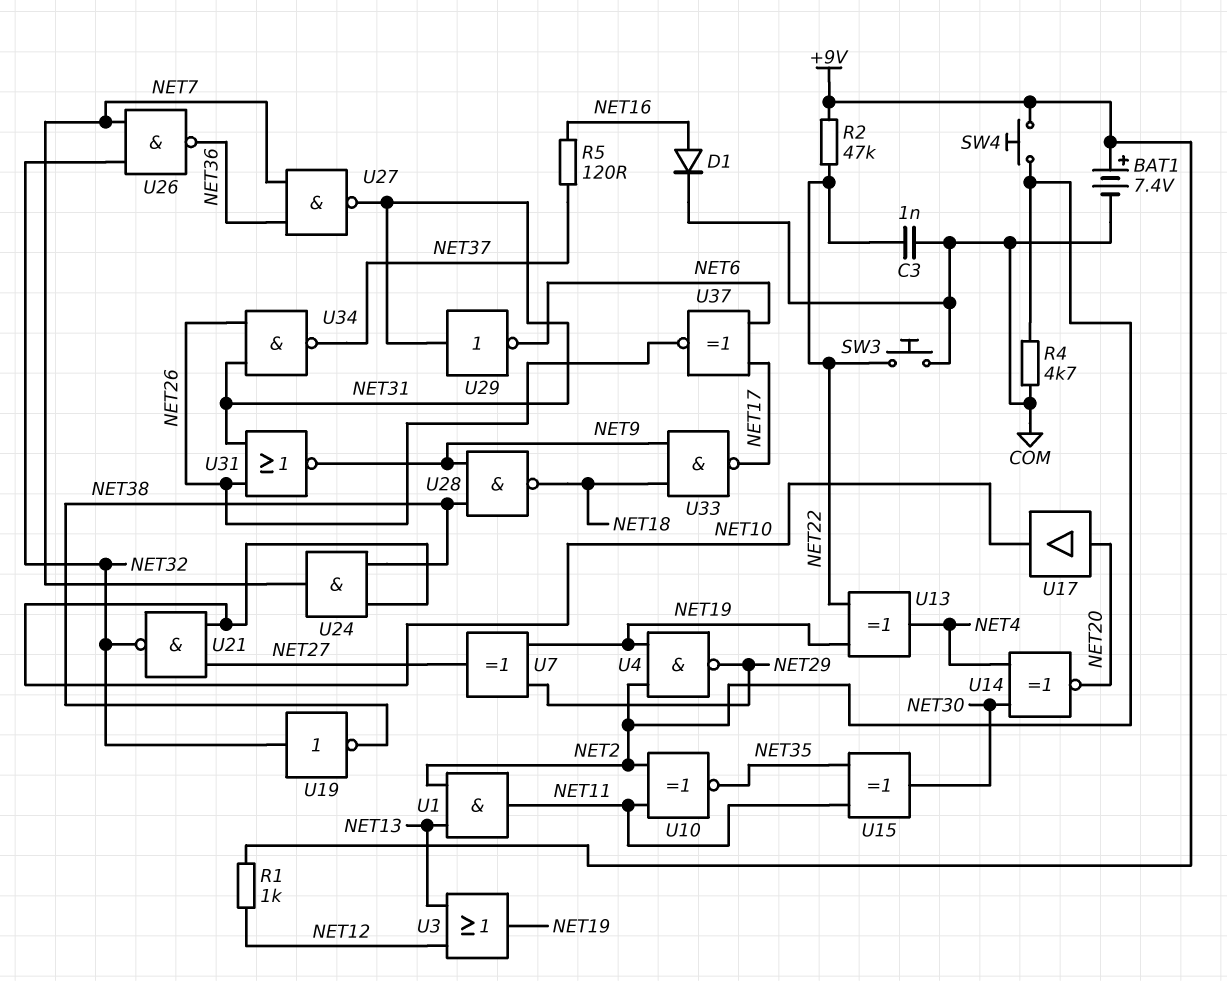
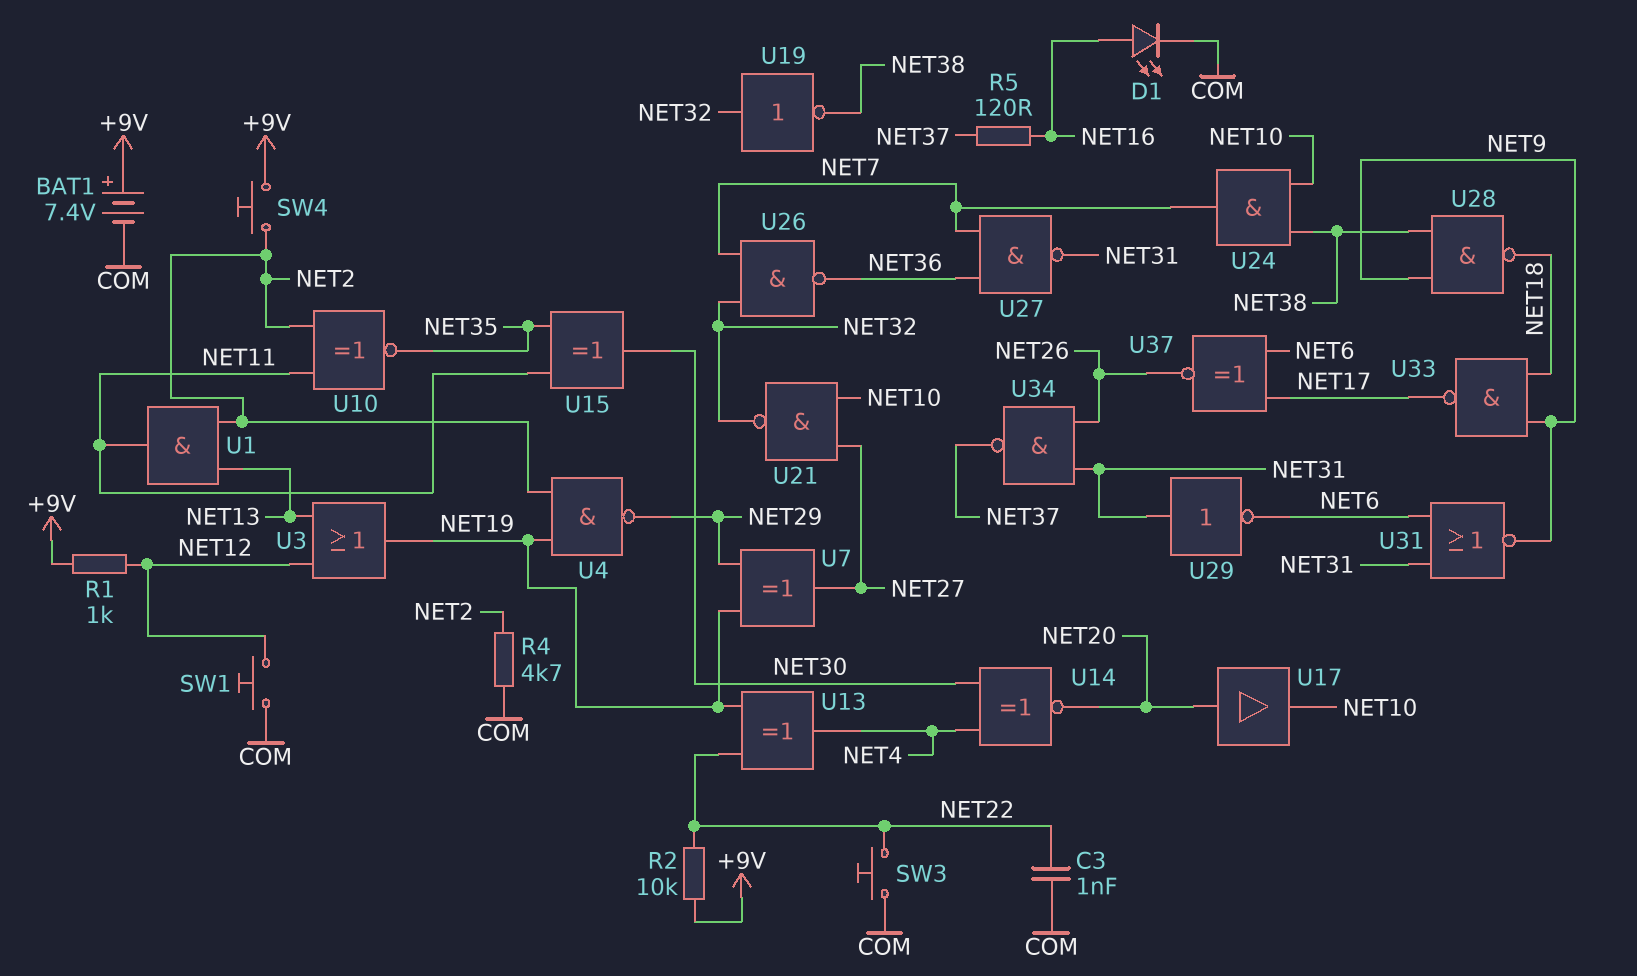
D1: diode (A NET16, K COM) -> LED (A NET16, K COM)
R2: 47k (+9V, NET22) -> 10k (+9V, NET22)
SW1: none -> button (COM, NET12)
U31: NOR (in NET26, in NET31, out NET9) -> NOR (in NET6, in NET31, out NET9)

